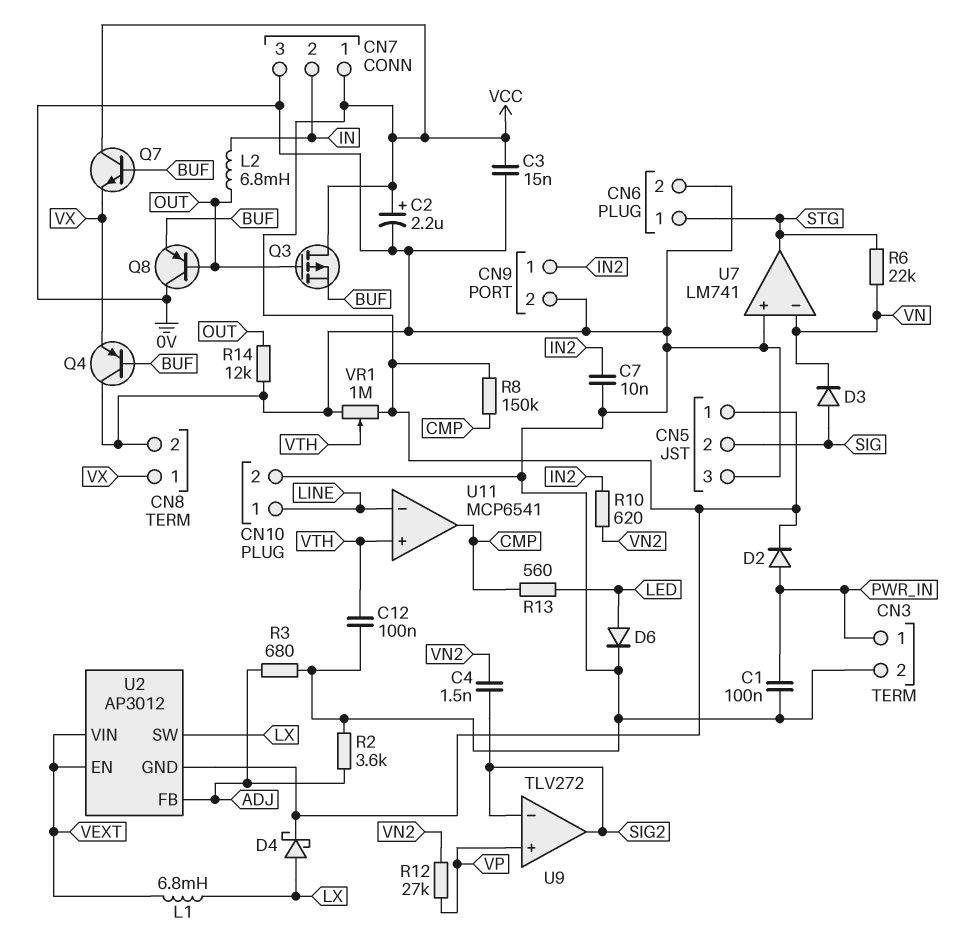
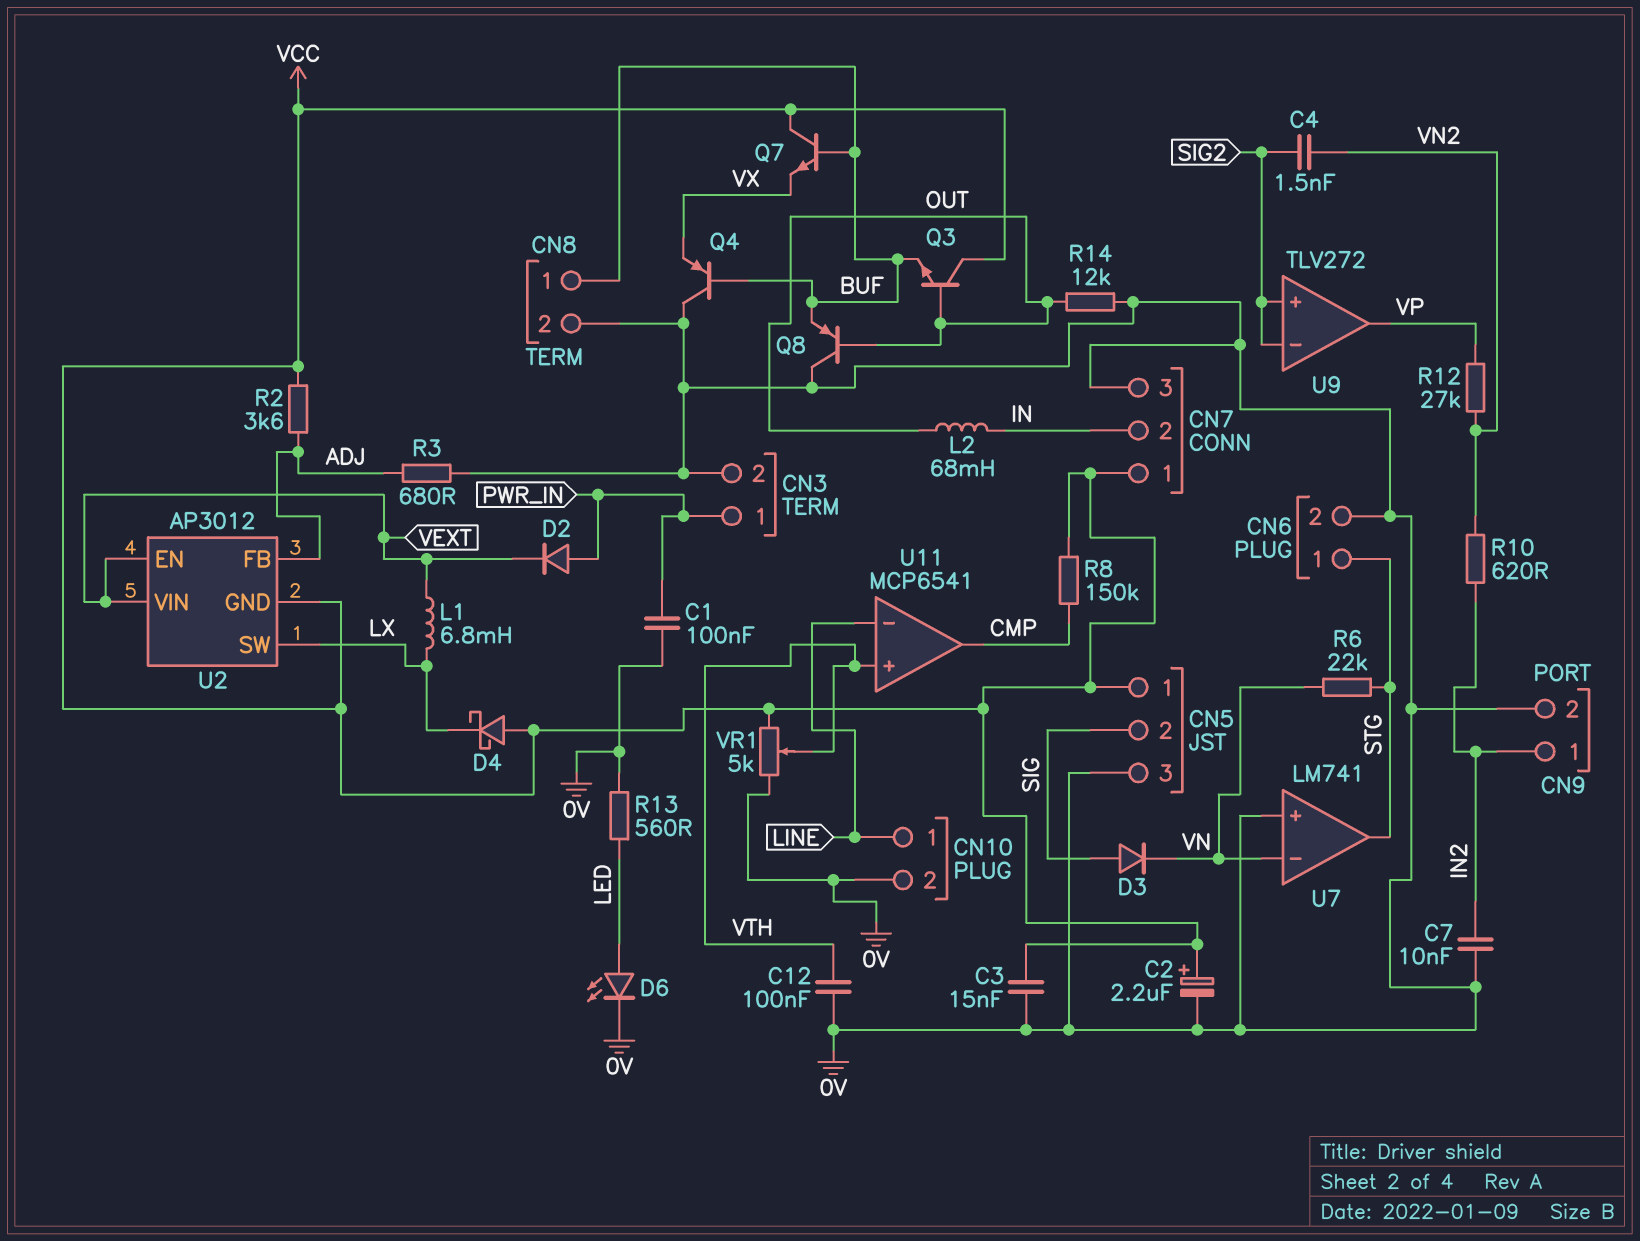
CN8 pin 1: VX -> BUF
D2: diode (A PWR_IN, K VCC) -> diode (A PWR_IN, K VEXT)
D4: schottky (A LX, K VCC) -> schottky (A VCC, K LX)
D6: diode (A LED, K 0V) -> LED (A LED, K 0V)
L2: 6.8mH (IN, OUT) -> 68mH (IN, OUT)
Q3: PMOS (G OUT, D VCC, S BUF) -> NPN (B OUT, C VCC, E BUF)
R2: 3.6k (0V, ADJ) -> 3.6k (ADJ, VCC)
R13: 560 (CMP, LED) -> 560 (0V, LED)
U9 pin in+: VP -> SIG2
U9 pin out: SIG2 -> VP
VR1: 1M (0V, VCC, wiper VTH) -> 5k (0V, VCC, wiper VTH)

